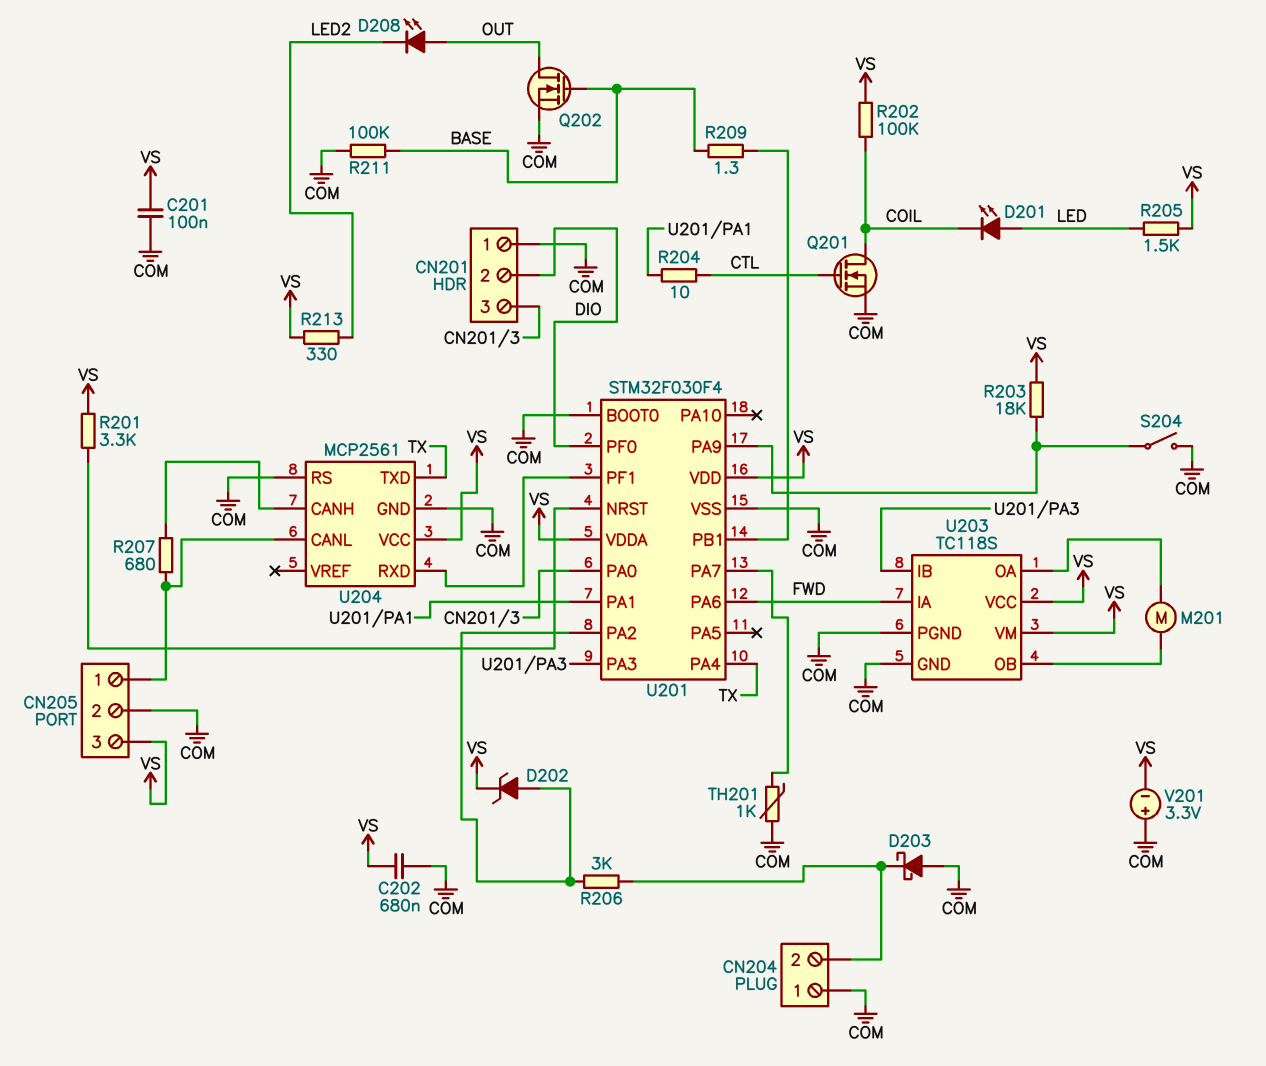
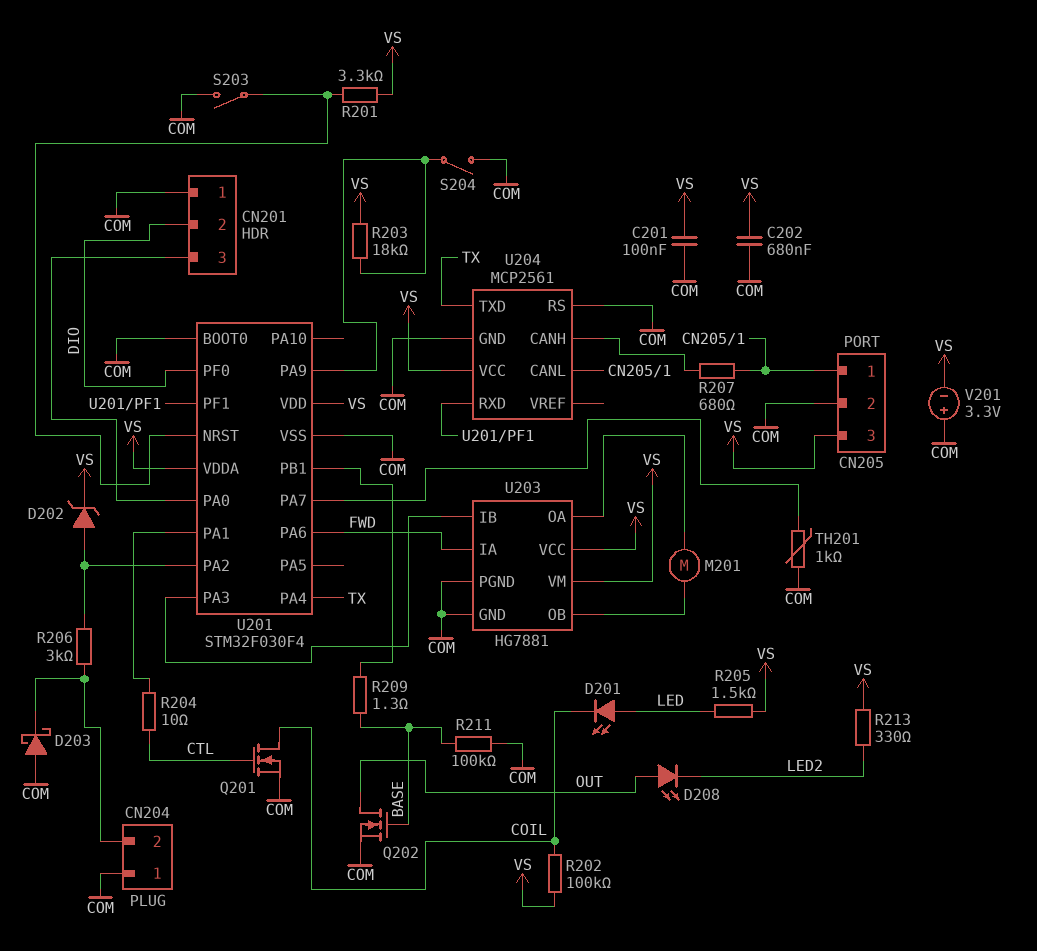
S203: none -> switch (COM, U201/NRST)
U203: TC118S -> HG7881

